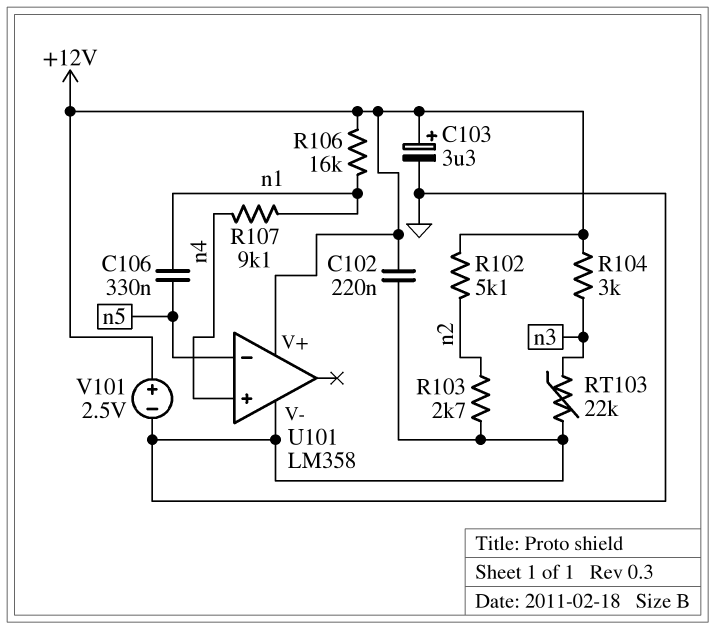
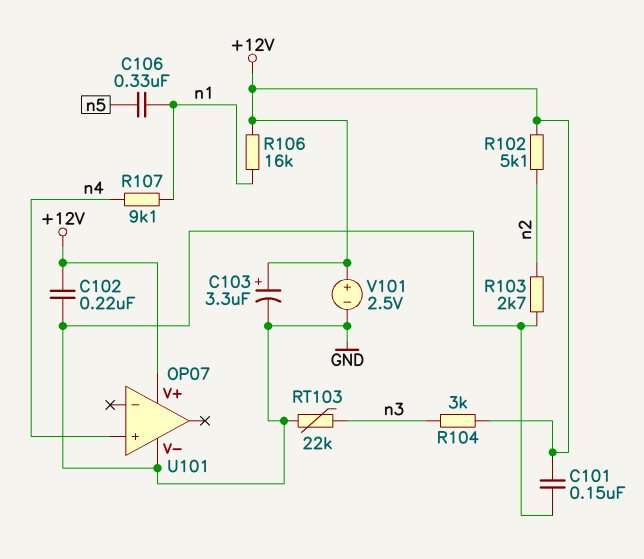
C101: none -> 150nF (+12V, GND)
U101: LM358 -> OP07
U101 pin in-: n5 -> none

